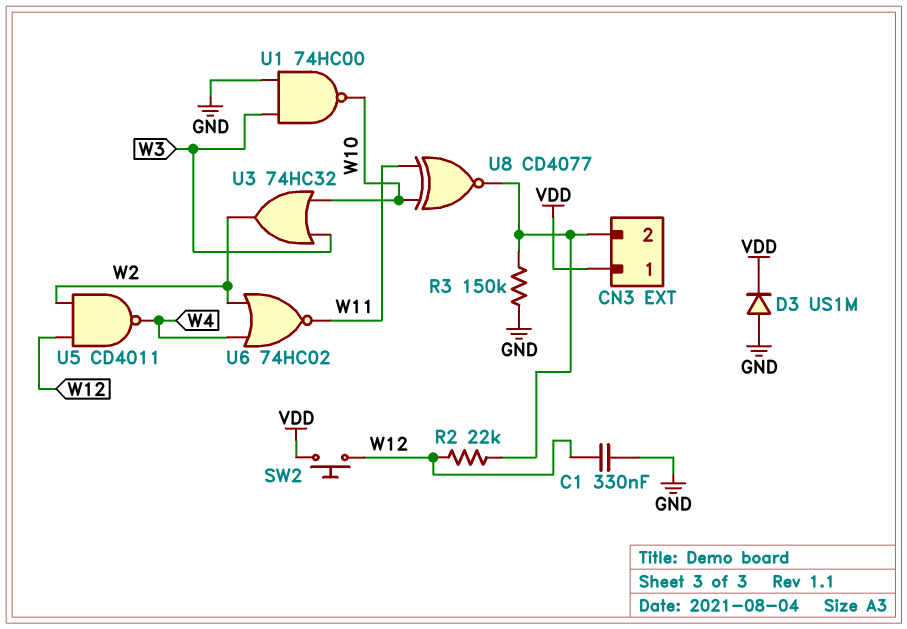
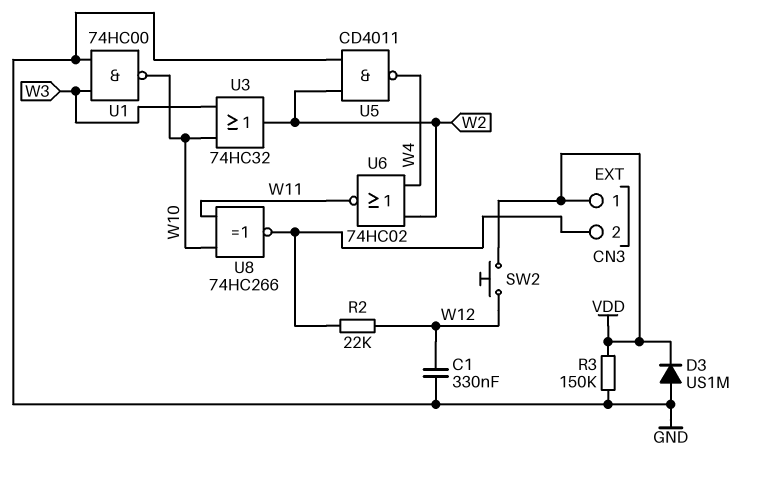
R3: 150k (CN3/2, GND) -> 150k (GND, VDD)
U5: NAND CD4011 (in W2, in W12, out W4) -> NAND CD4011 (in GND, in W2, out W4)
U8: XNOR CD4077 (in W10, in W11, out CN3/2) -> XNOR 74HC266 (in W10, in W11, out CN3/2)

